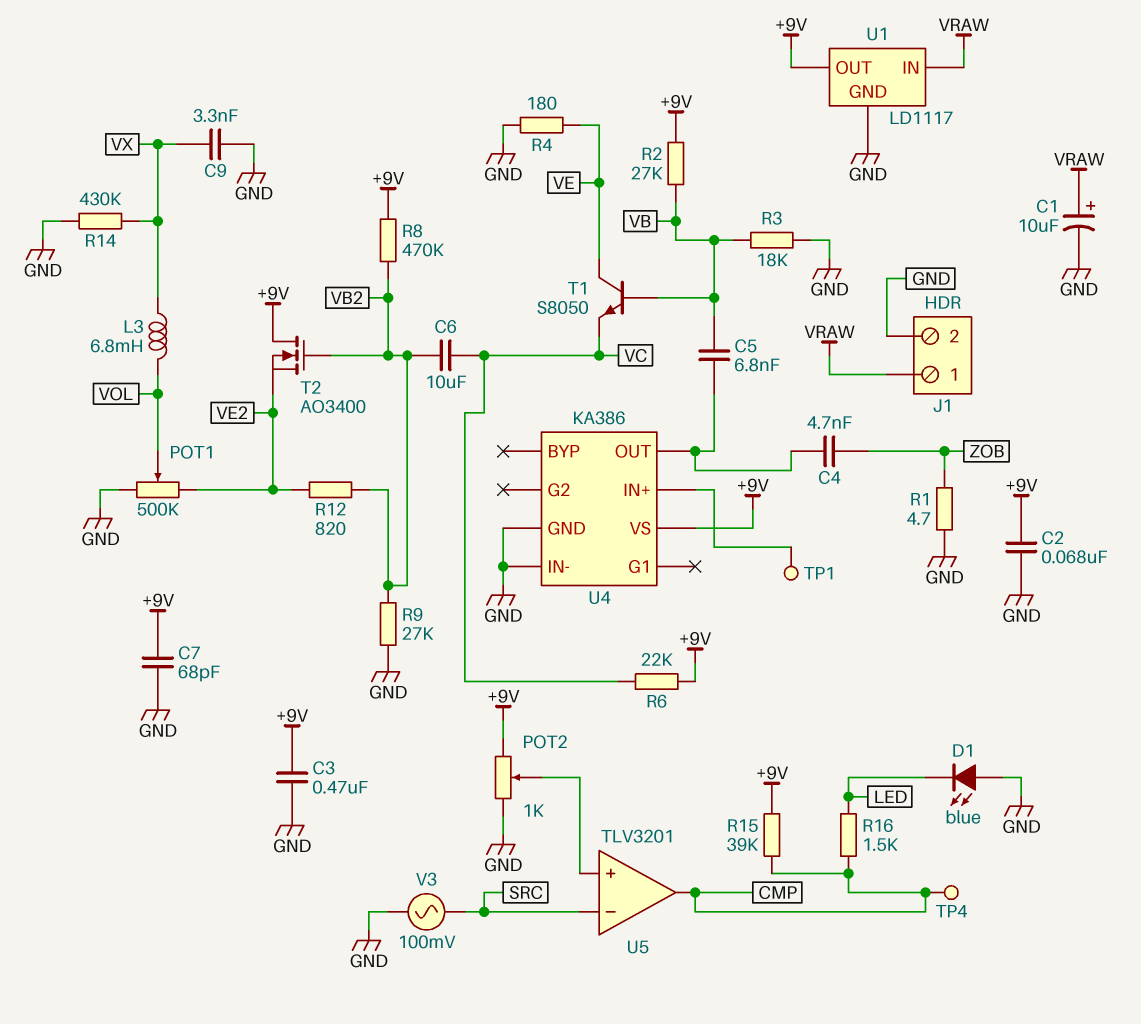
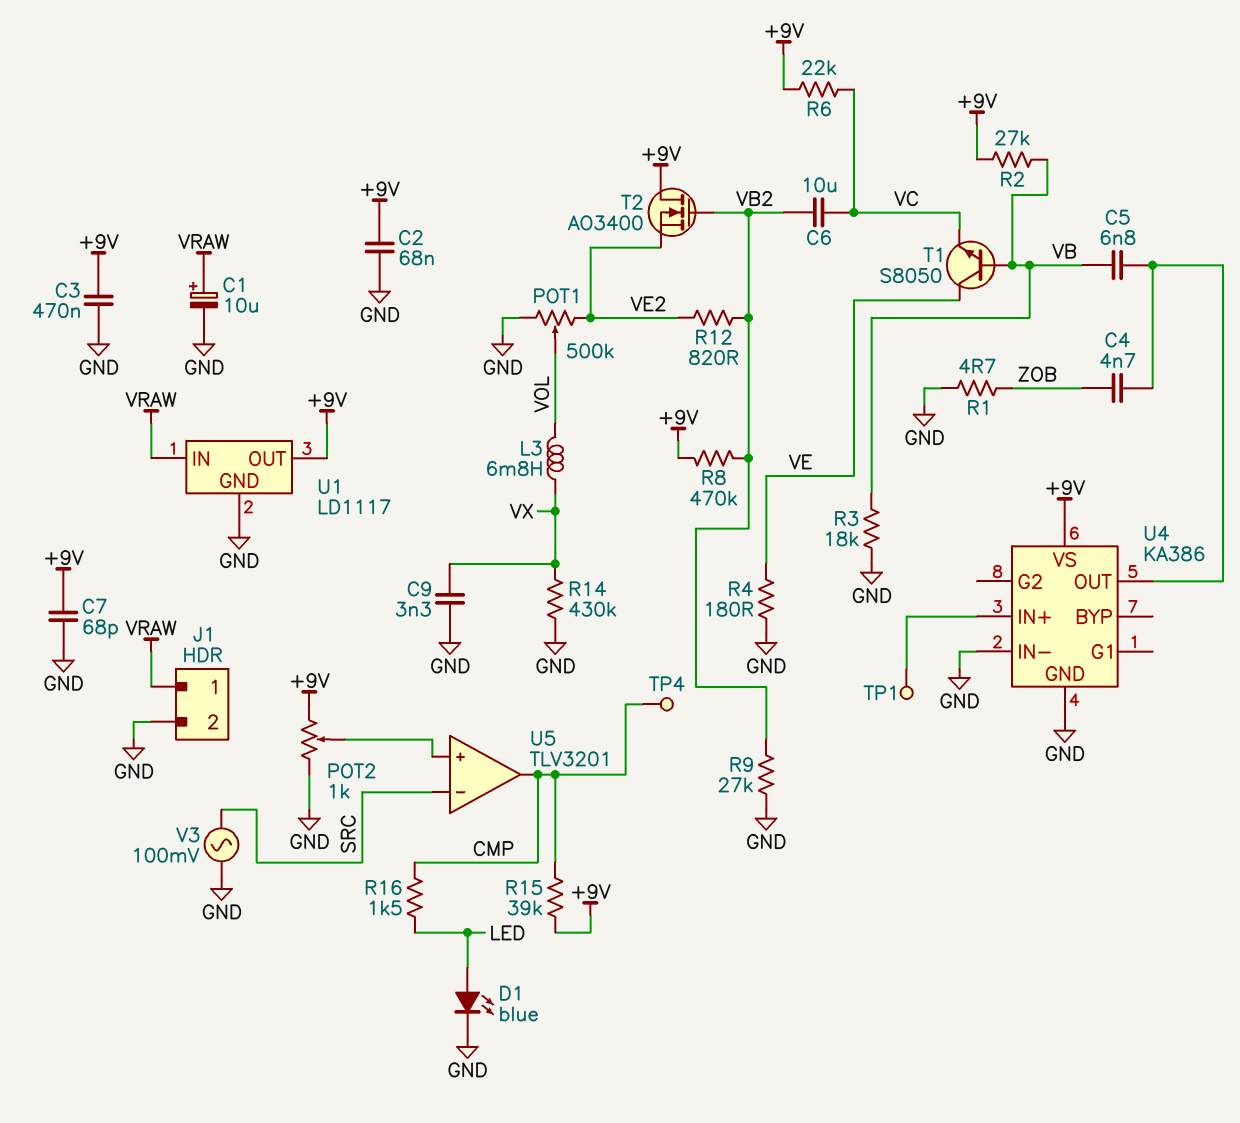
D1: LED blue (A GND, K LED) -> LED blue (A LED, K GND)

